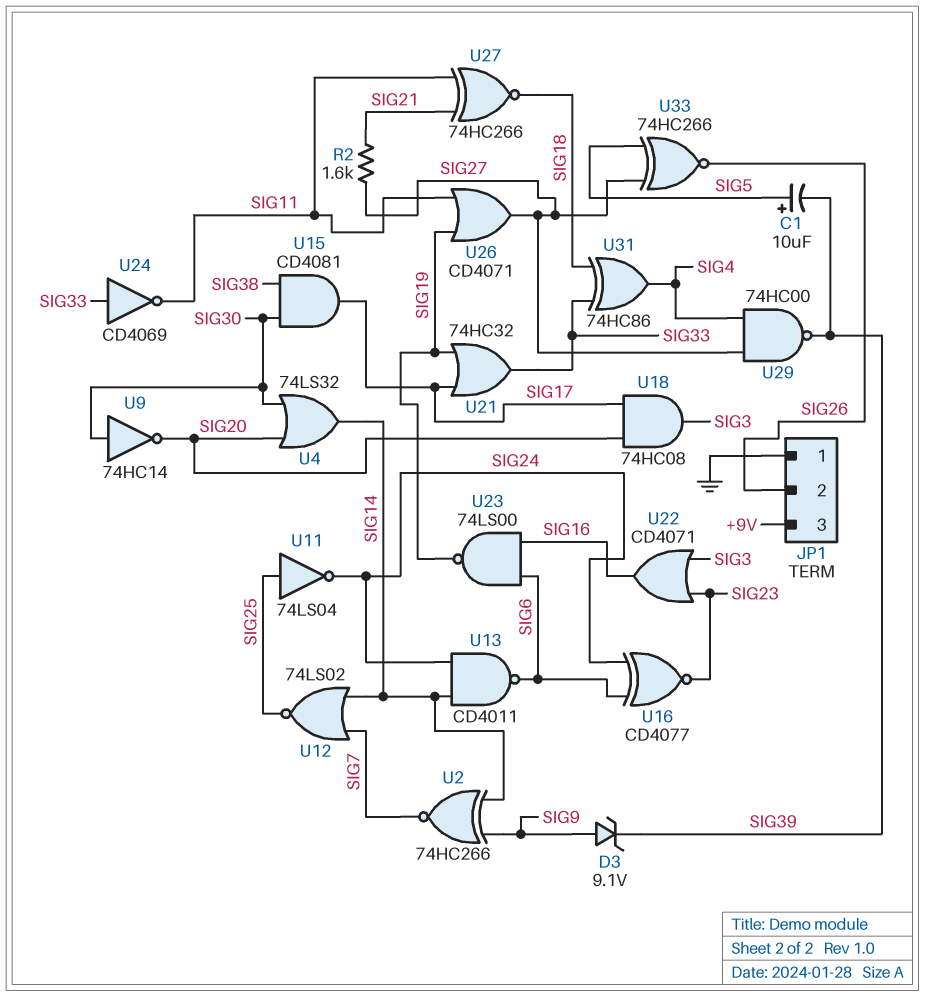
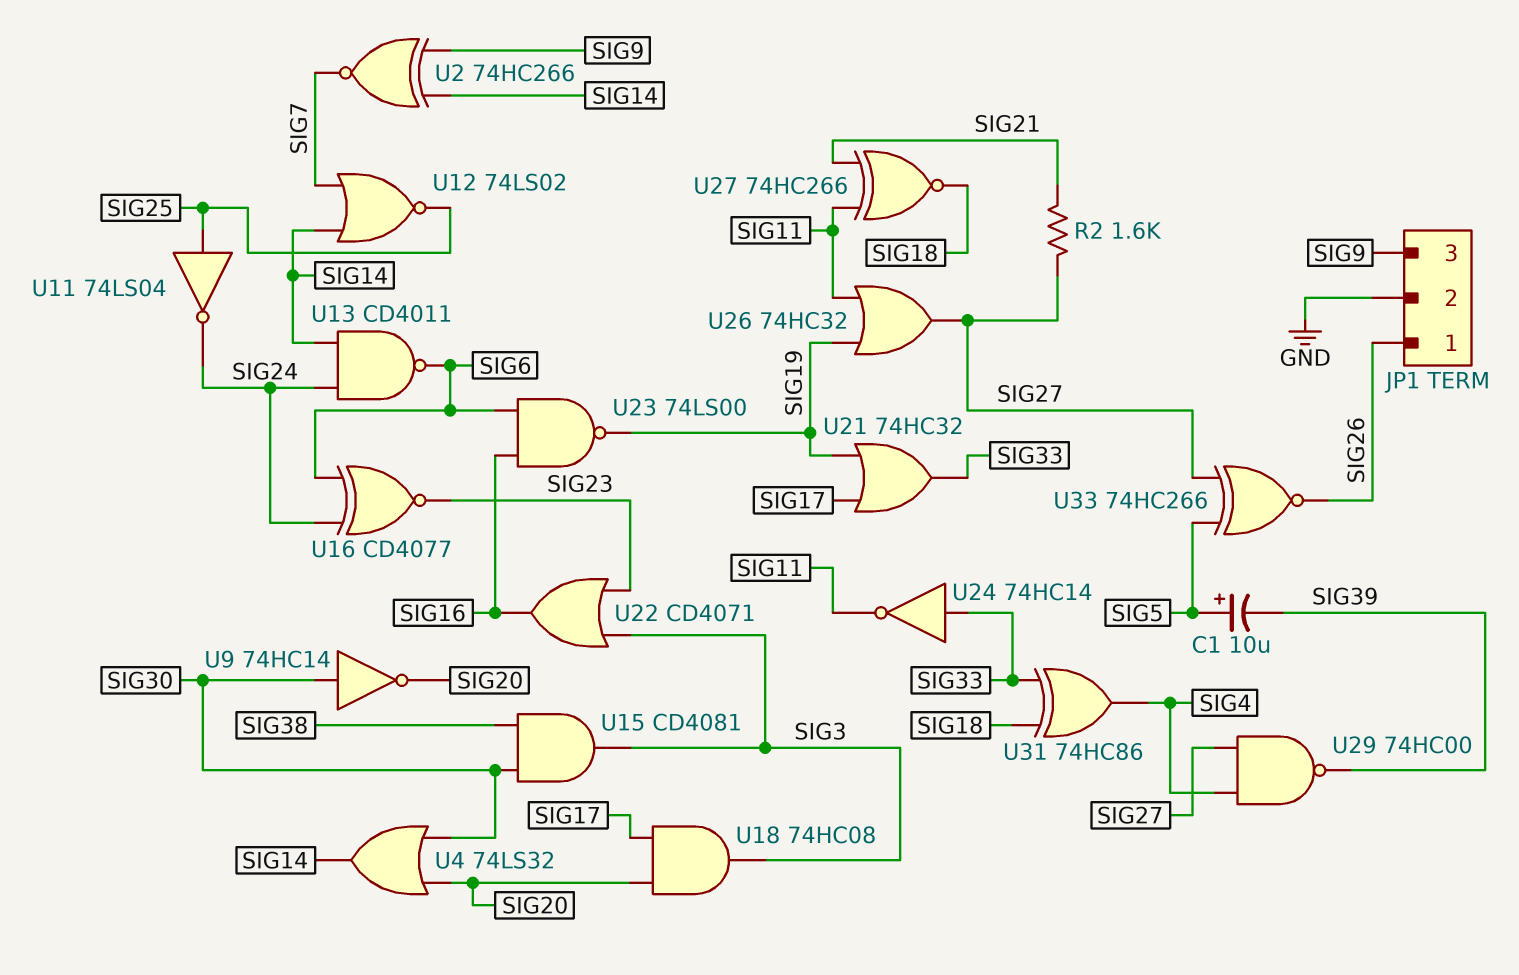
D3: zener 9.1V (A SIG9, K SIG39) -> none
JP1 pin 1: GND -> SIG26
JP1 pin 2: SIG26 -> GND
JP1 pin 3: +9V -> SIG9
U15: AND CD4081 (in SIG30, in SIG38, out SIG17) -> AND CD4081 (in SIG30, in SIG38, out SIG3)
U24: NOT CD4069 (in SIG33, out SIG11) -> NOT 74HC14 (in SIG33, out SIG11)
U26: OR CD4071 (in SIG11, in SIG19, out SIG27) -> OR 74HC32 (in SIG11, in SIG19, out SIG27)

